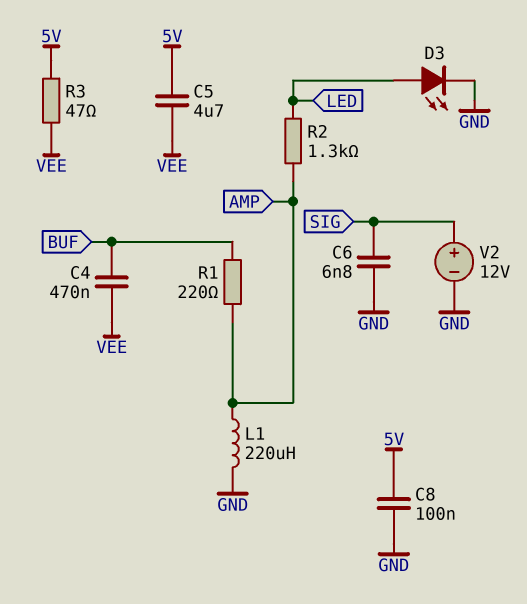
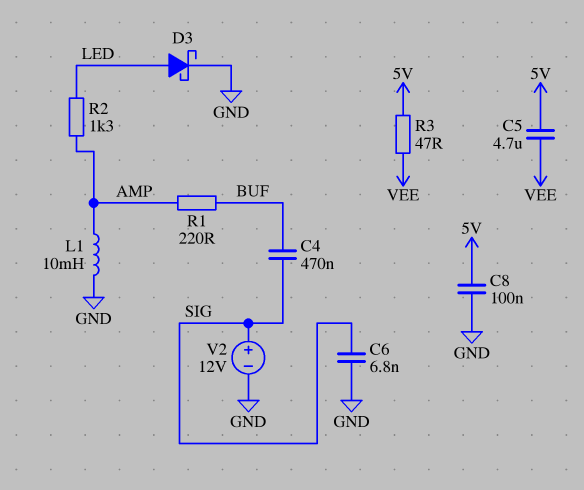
C4: 470nF (BUF, VEE) -> 470nF (BUF, SIG)
D3: LED (A LED, K GND) -> schottky (A LED, K GND)
L1: 220uH (AMP, GND) -> 10mH (AMP, GND)

